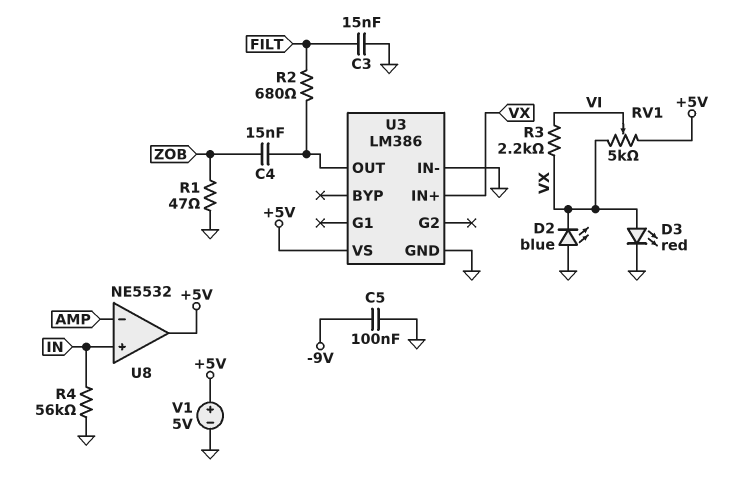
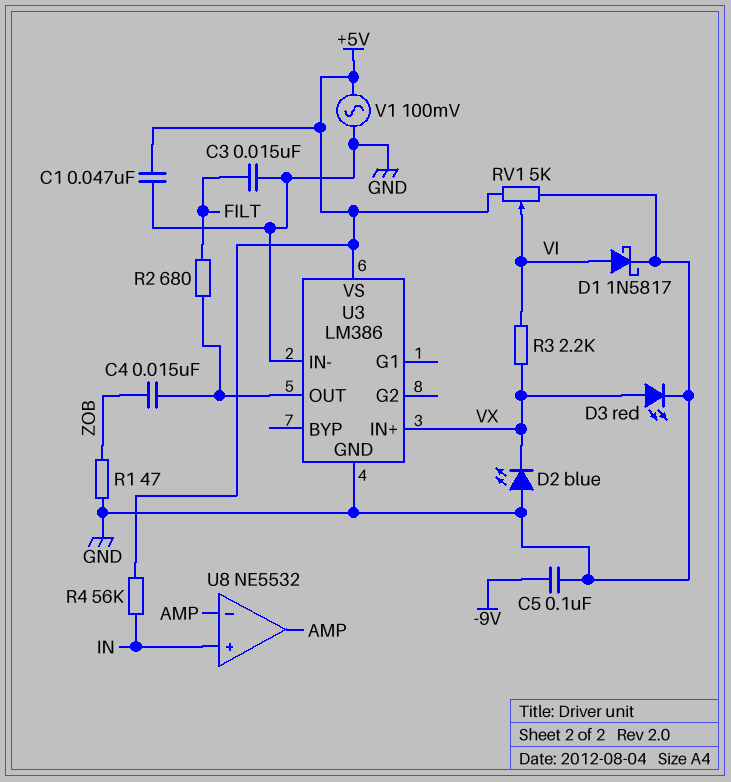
C1: none -> 47nF (+5V, GND)
D1: none -> schottky 1N5817 (A VI, K GND)
R4: 56k (GND, IN) -> 56k (+5V, IN)
RV1: 5k (+5V, VX, wiper VI) -> 5k (+5V, GND, wiper VI)
U8 pin out: +5V -> AMP
V1: 5V (plus +5V, minus GND) -> AC 100mV (+5V, GND)

